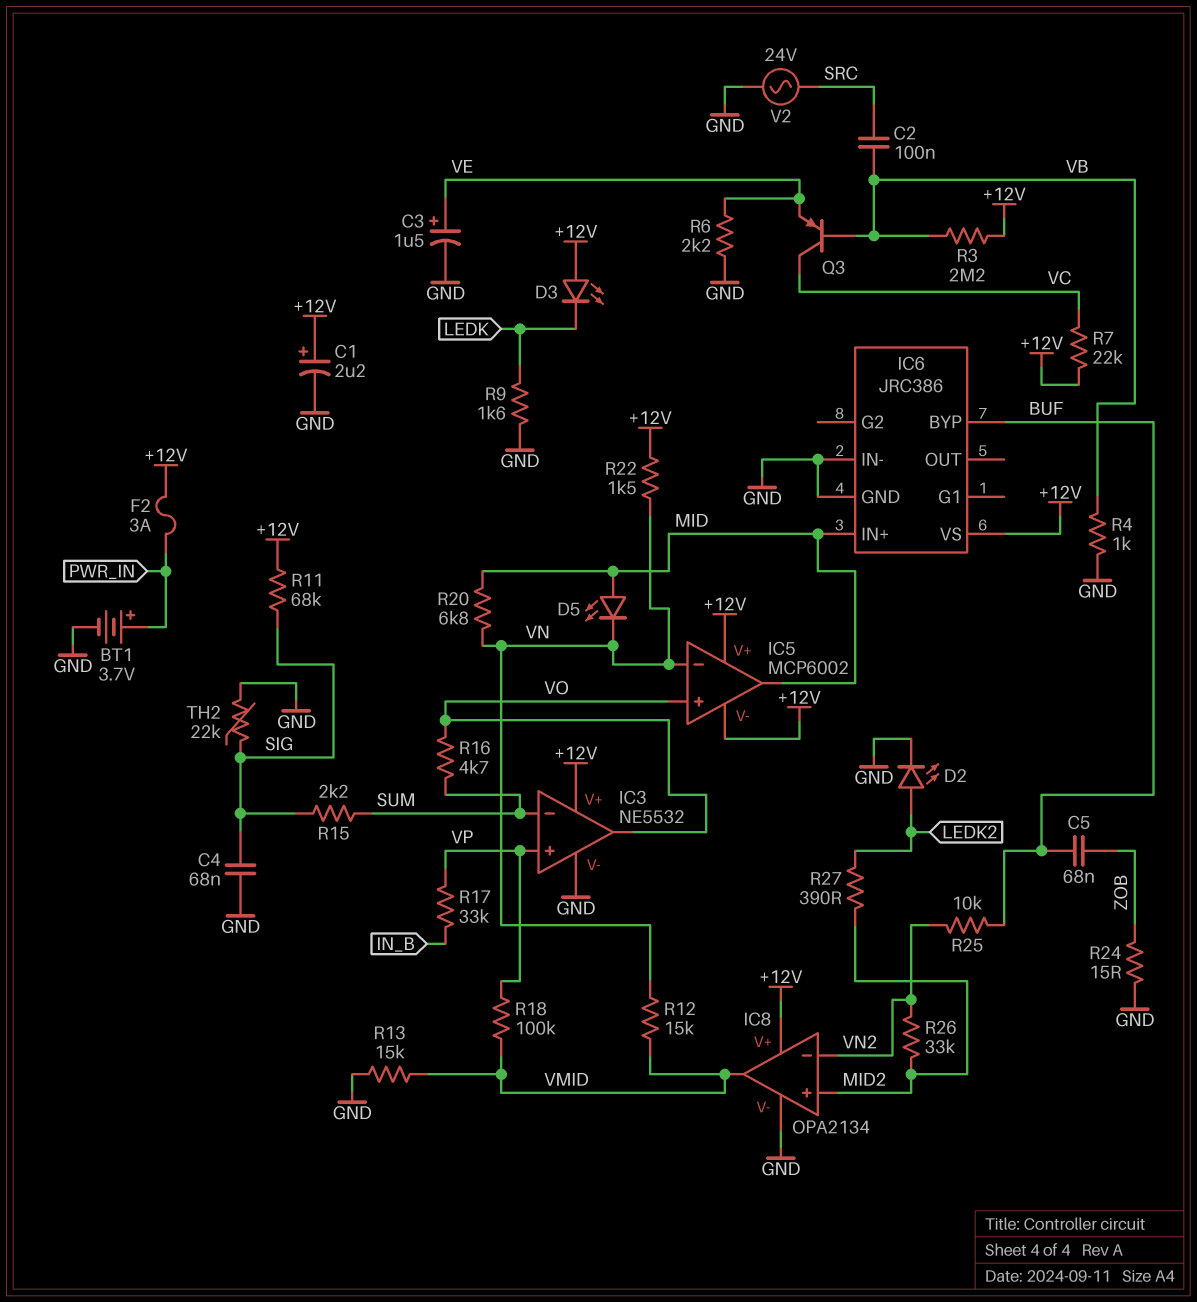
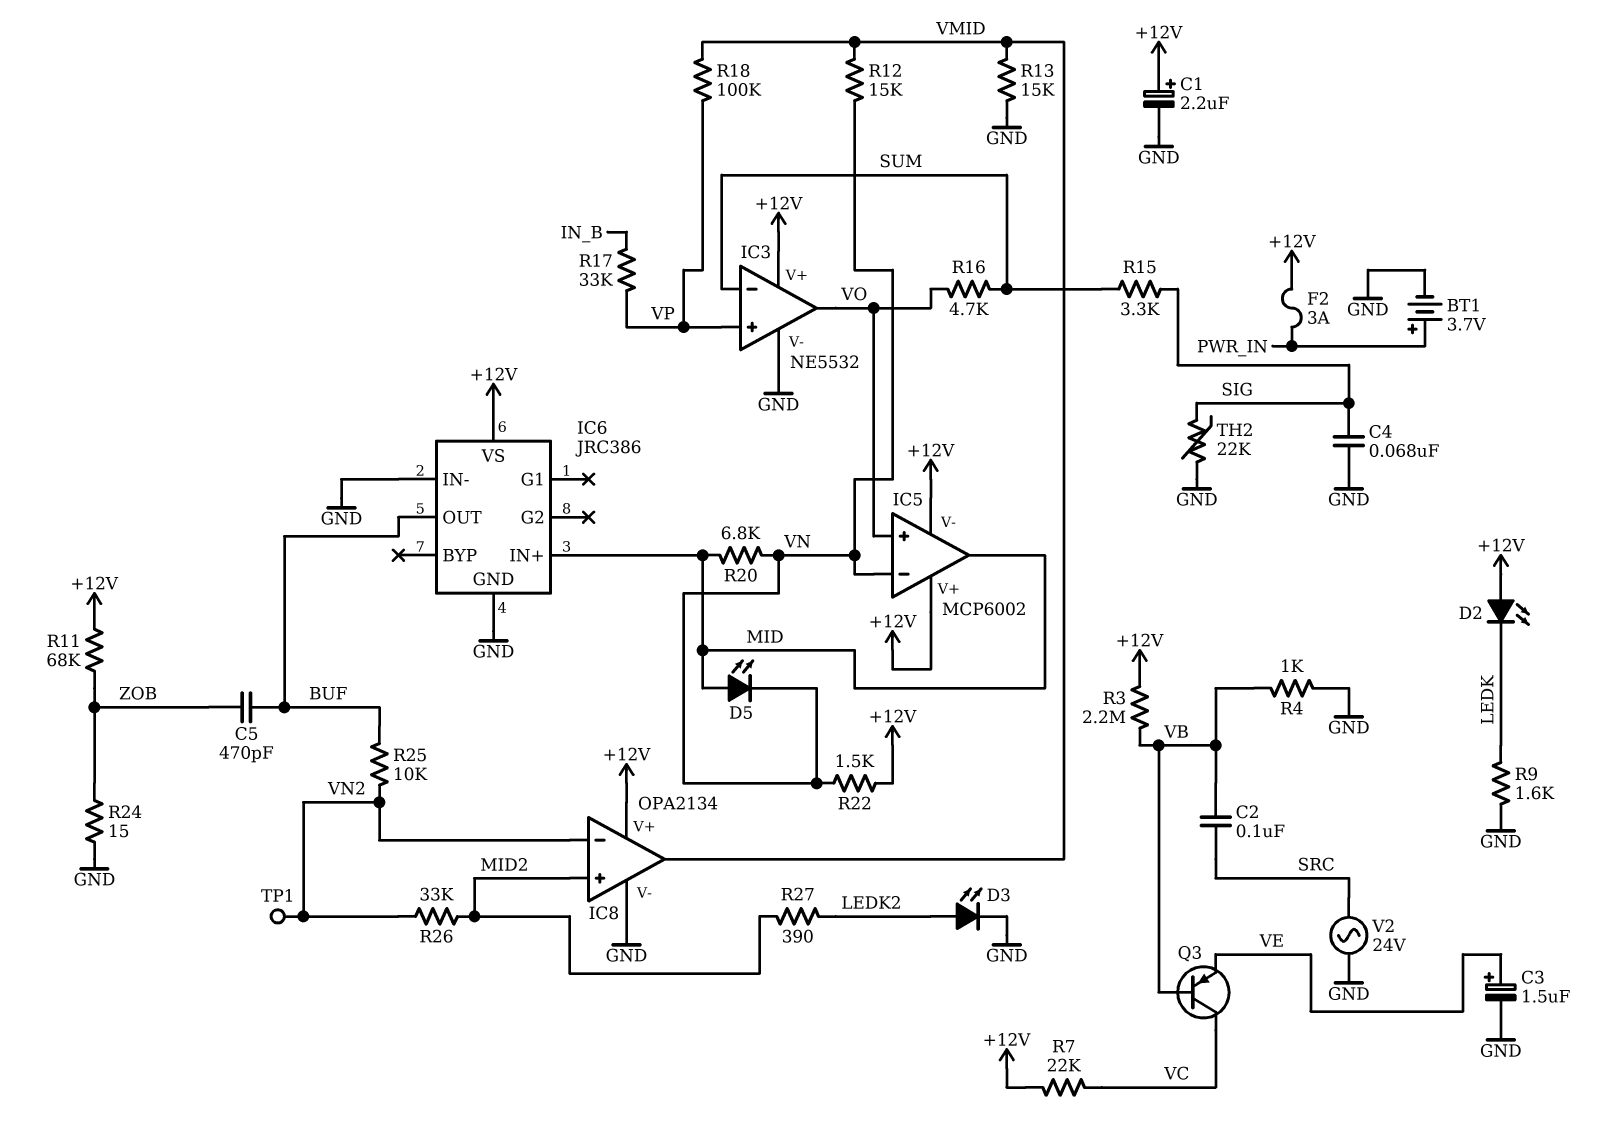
C5: 68nF (BUF, ZOB) -> 470pF (BUF, ZOB)
D2: LED (A LEDK2, K GND) -> LED (A +12V, K LEDK)
D3: LED (A +12V, K LEDK) -> LED (A LEDK2, K GND)
IC6 pin BYP: BUF -> none
IC6 pin OUT: none -> BUF
R6: 2.2k (GND, VE) -> none
R11: 68k (+12V, SIG) -> 68k (+12V, ZOB)
R15: 2.2k (SIG, SUM) -> 3.3k (SIG, SUM)
TP1: none -> test point (VN2)

